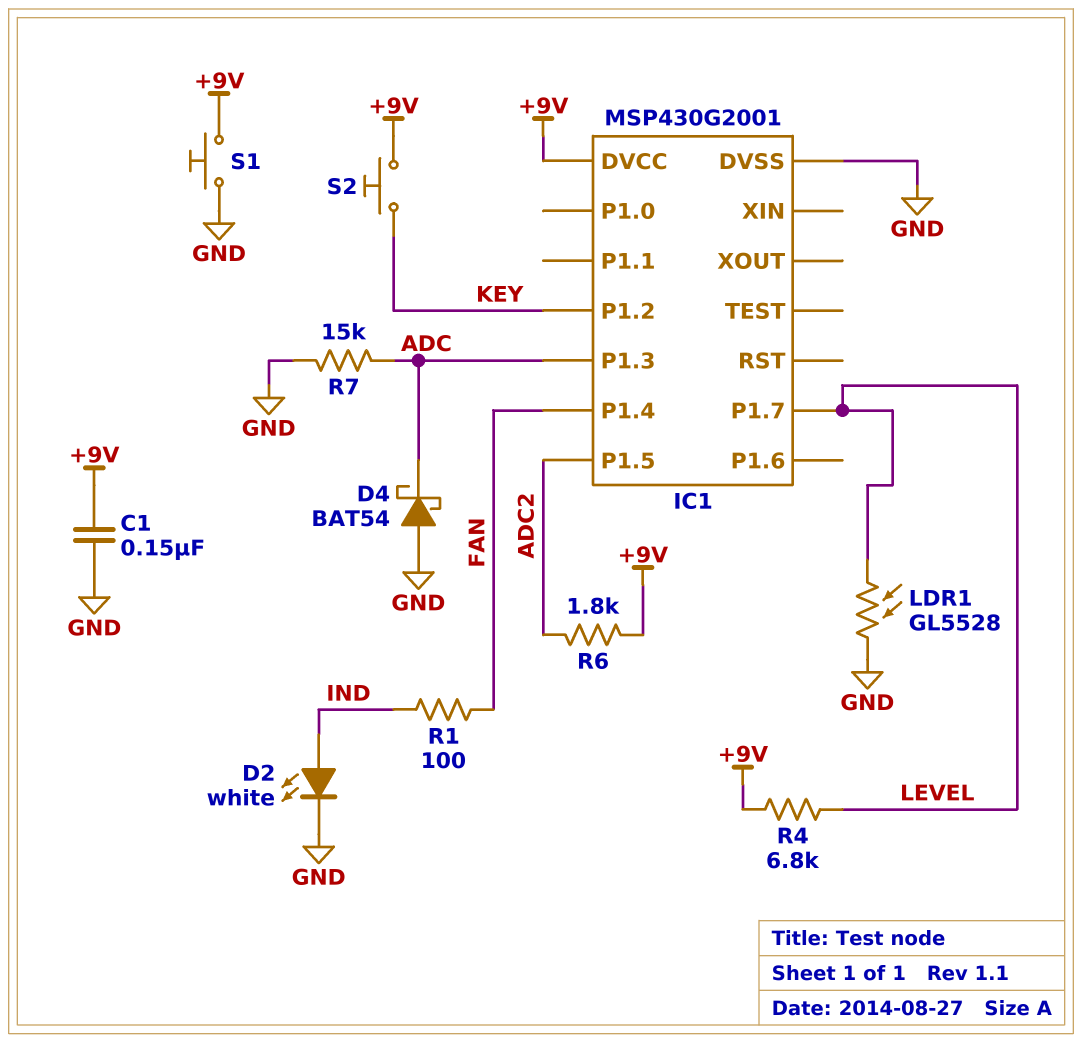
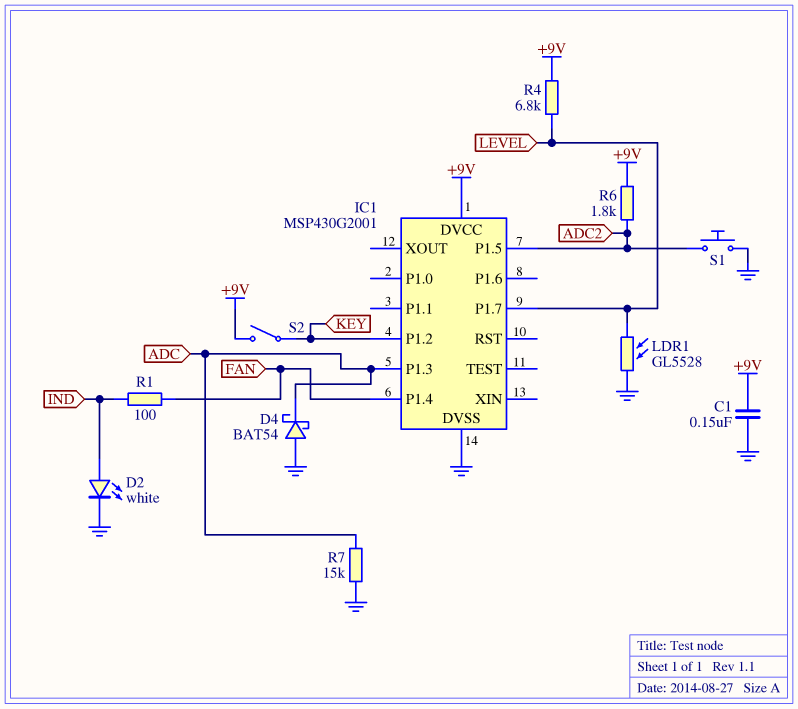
S1: button (+9V, GND) -> button (ADC2, GND)
S2: button (+9V, KEY) -> switch (+9V, KEY)

